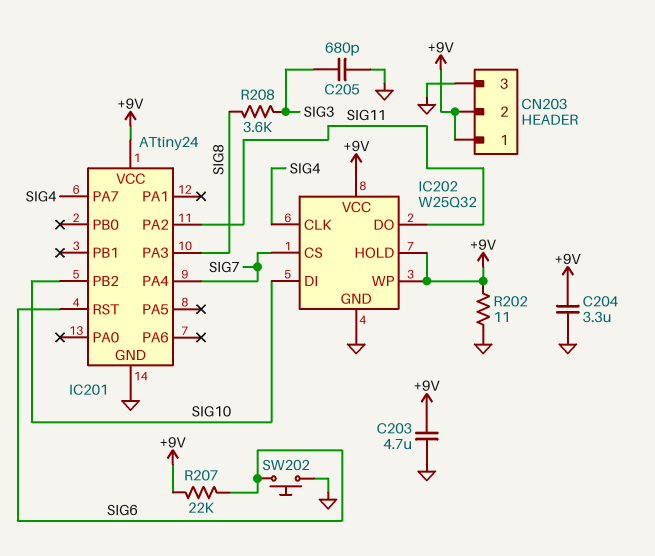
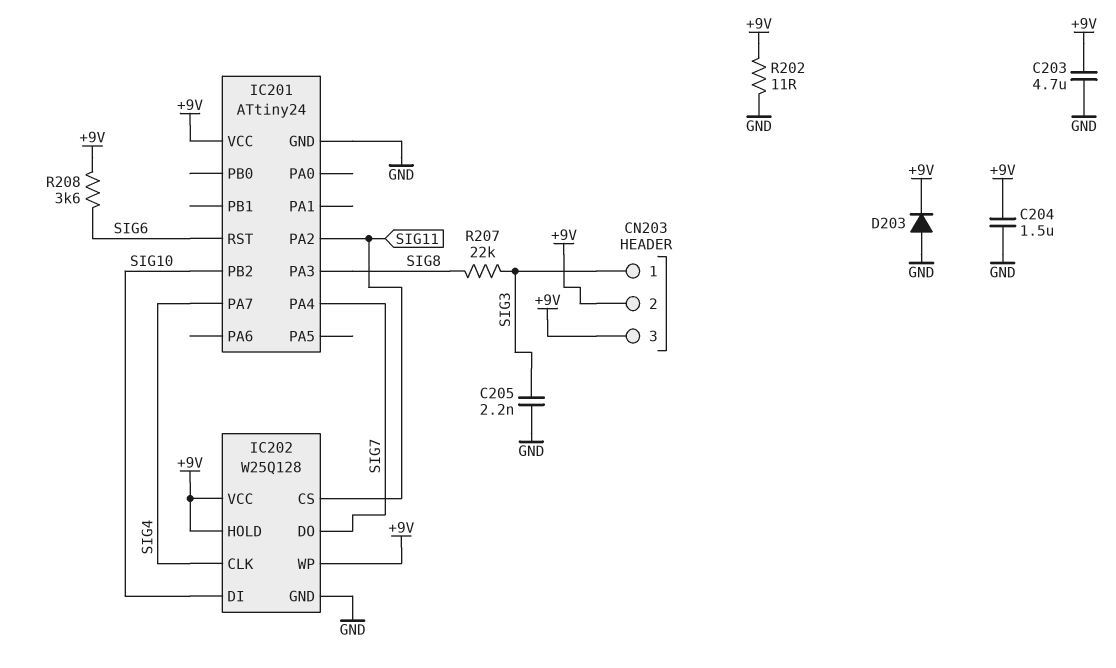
C204: 3.3uF (+9V, GND) -> 1.5uF (+9V, GND)
C205: 680pF (GND, SIG3) -> 2.2nF (GND, SIG3)
CN203 pin 1: +9V -> SIG3
CN203 pin 3: GND -> +9V
D203: none -> diode (A GND, K +9V)
IC202: W25Q32 -> W25Q128
IC202 pin CS: SIG7 -> SIG11
IC202 pin DO: SIG11 -> SIG7
R207: 22k (+9V, SIG6) -> 22k (SIG3, SIG8)
R208: 3.6k (SIG3, SIG8) -> 3.6k (+9V, SIG6)
SW202: button (GND, SIG6) -> none

